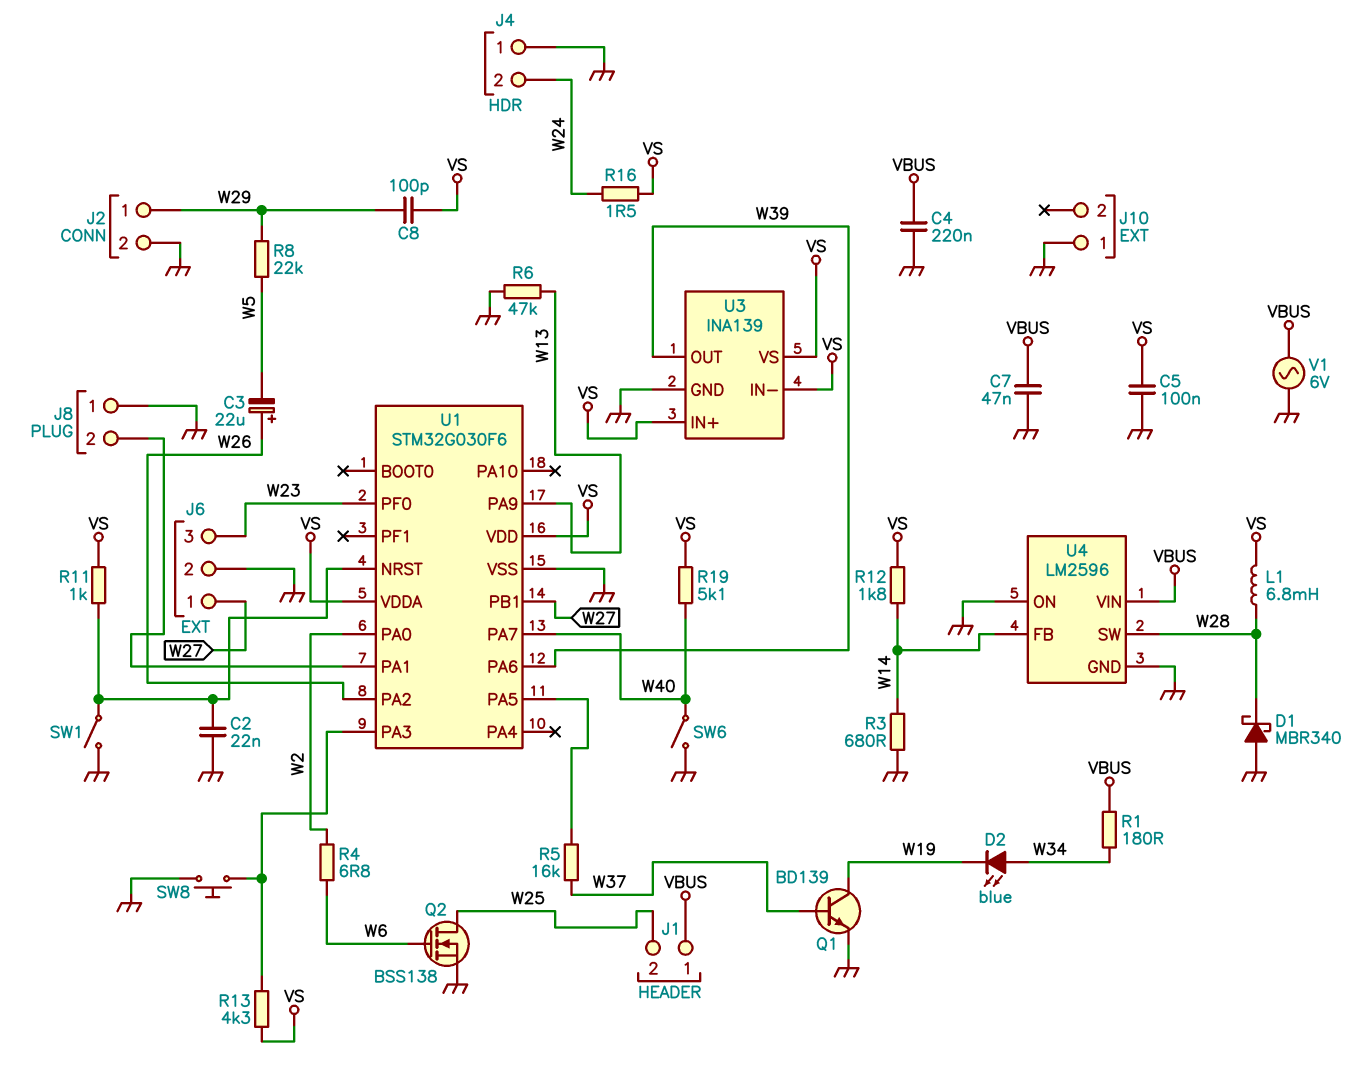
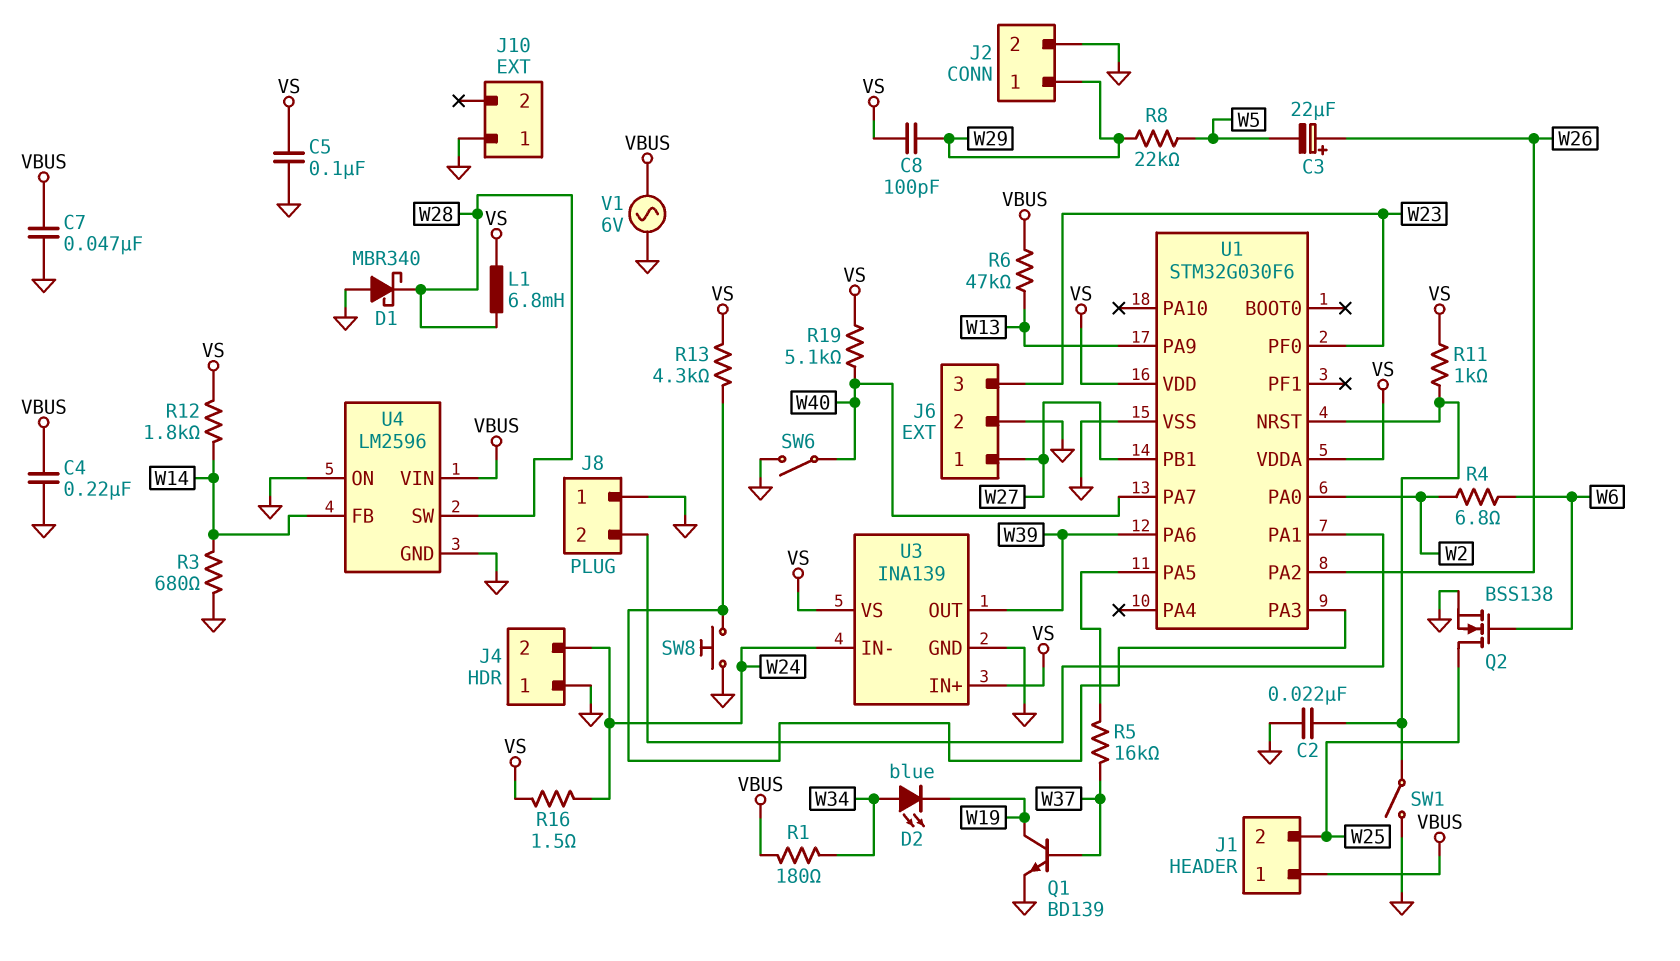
R6: 47k (GND, W13) -> 47k (VBUS, W13)
U3 pin IN-: VS -> W24

